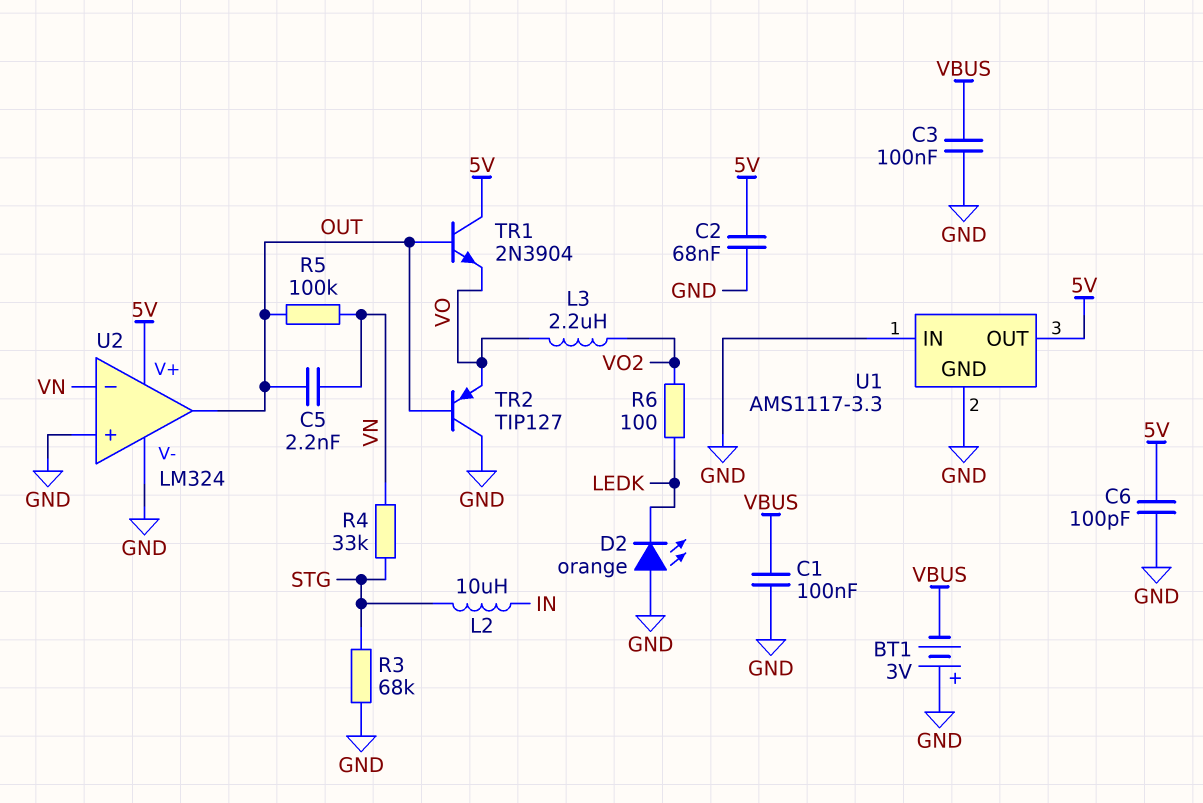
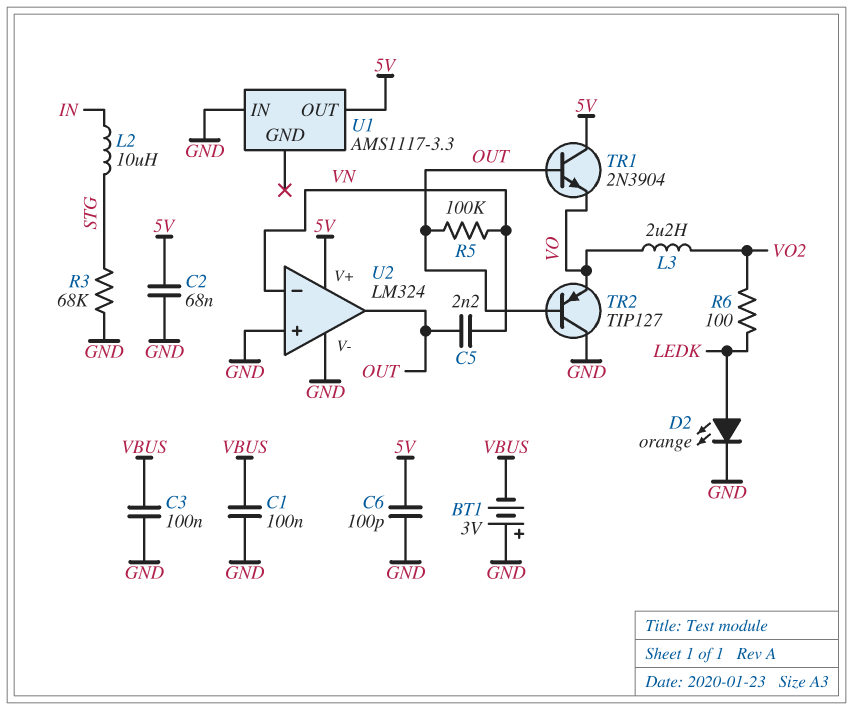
D2: LED orange (A GND, K LEDK) -> LED orange (A LEDK, K GND)
R4: 33k (STG, VN) -> none
U1 pin GND: GND -> none

